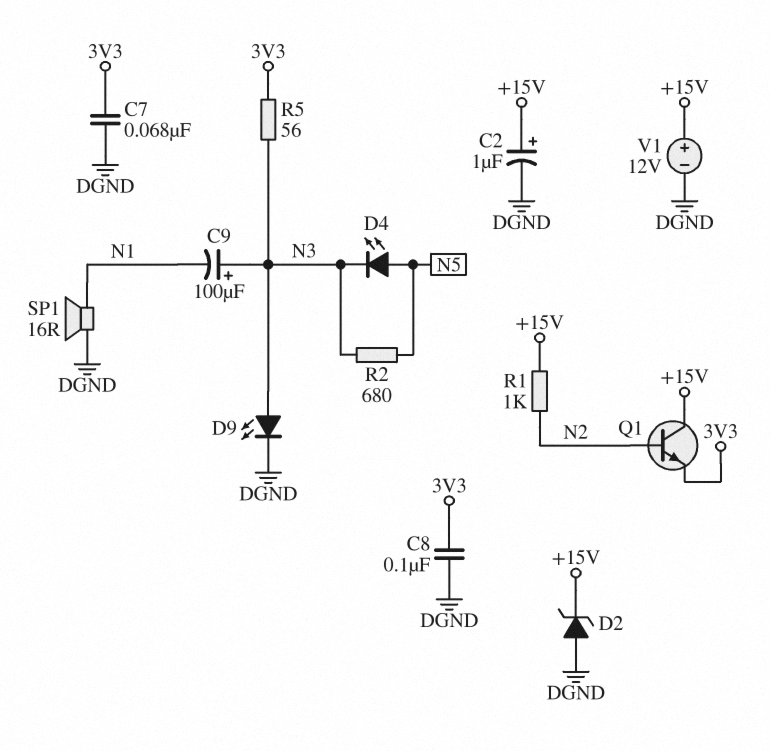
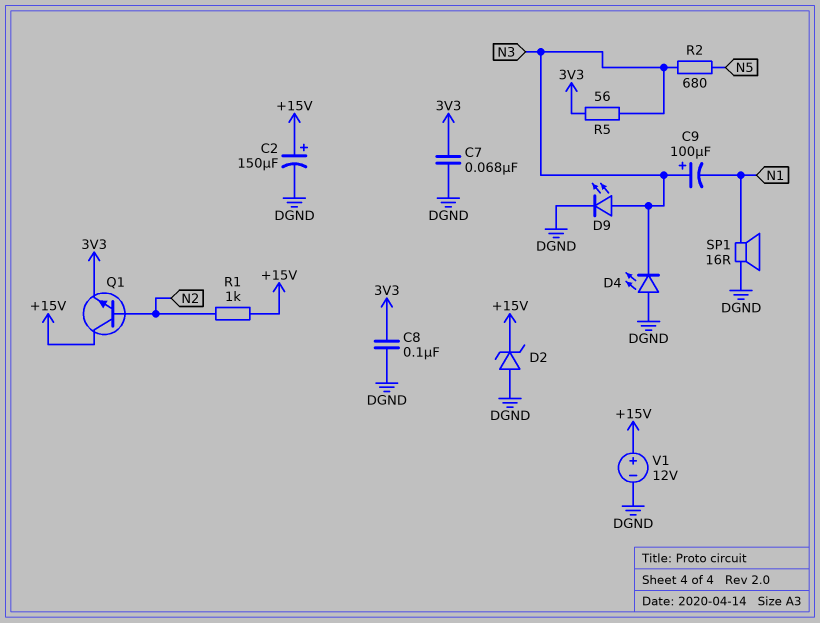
C2: 1uF (plus +15V, minus DGND) -> 150uF (plus +15V, minus DGND)
D4: LED (A N5, K N3) -> LED (A DGND, K N3)

